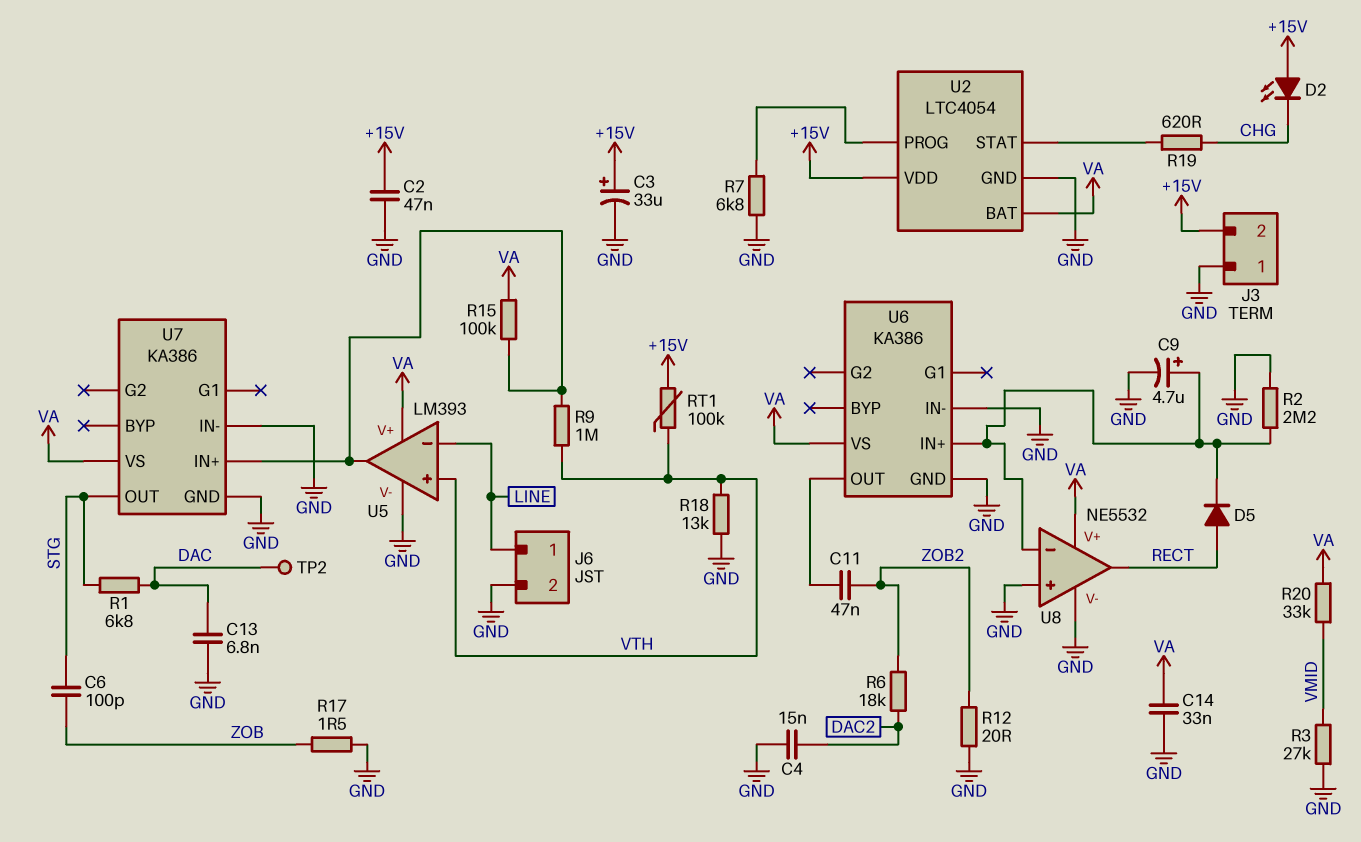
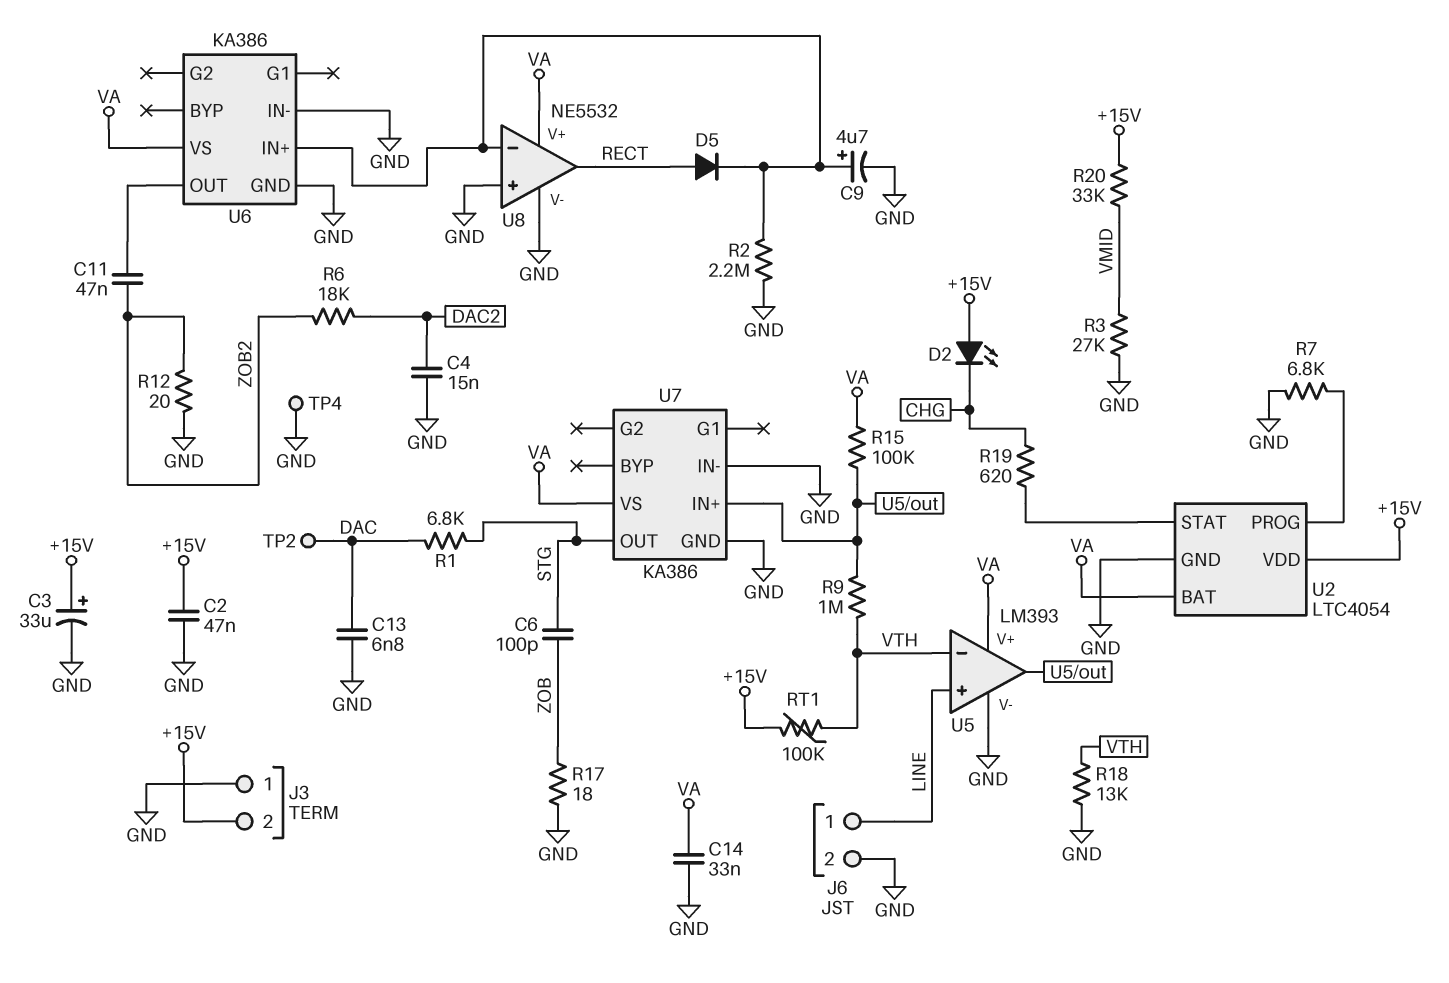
R17: 1.5 (GND, ZOB) -> 18 (GND, ZOB)
R20: 33k (VA, VMID) -> 33k (+15V, VMID)
TP4: none -> test point (GND)
U5 pin in+: VTH -> LINE
U5 pin in-: LINE -> VTH

